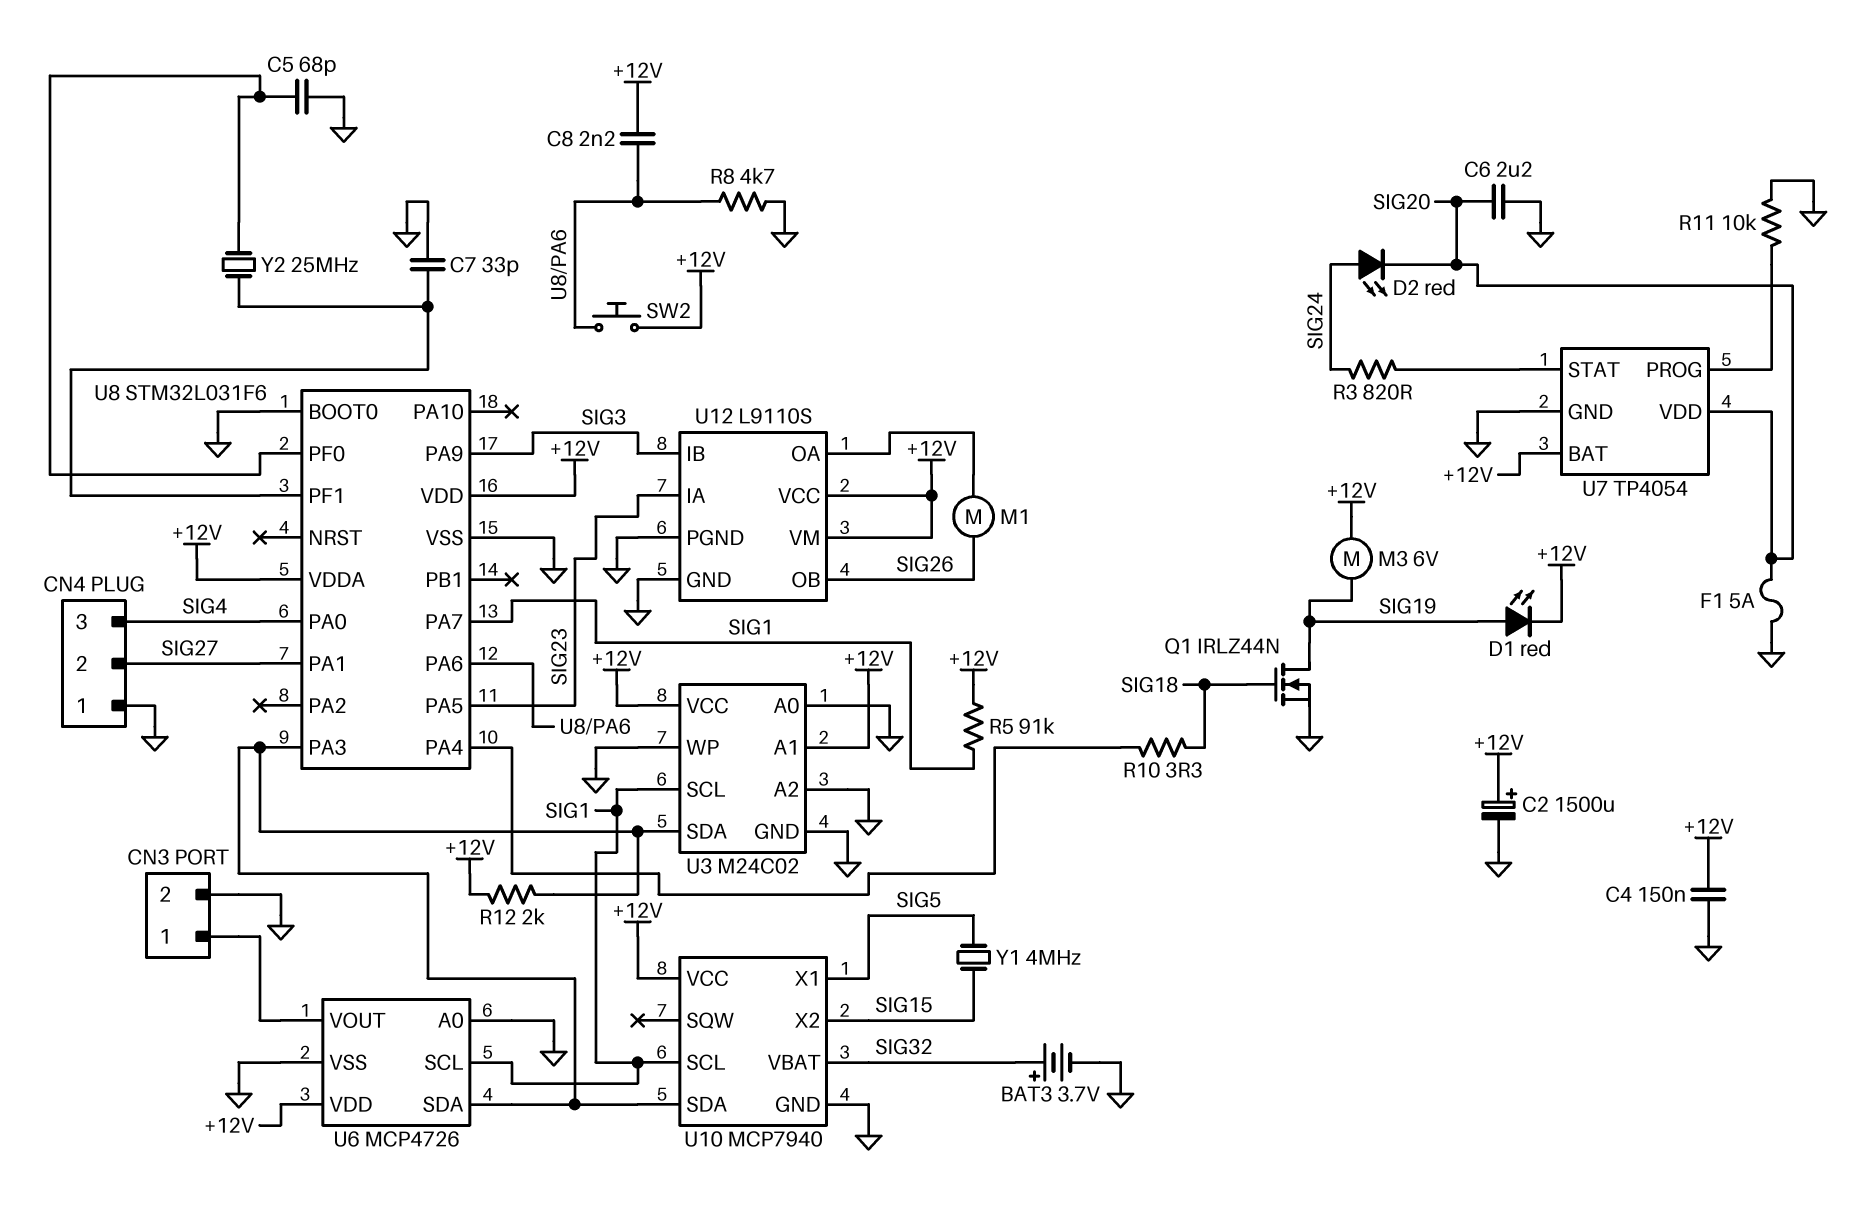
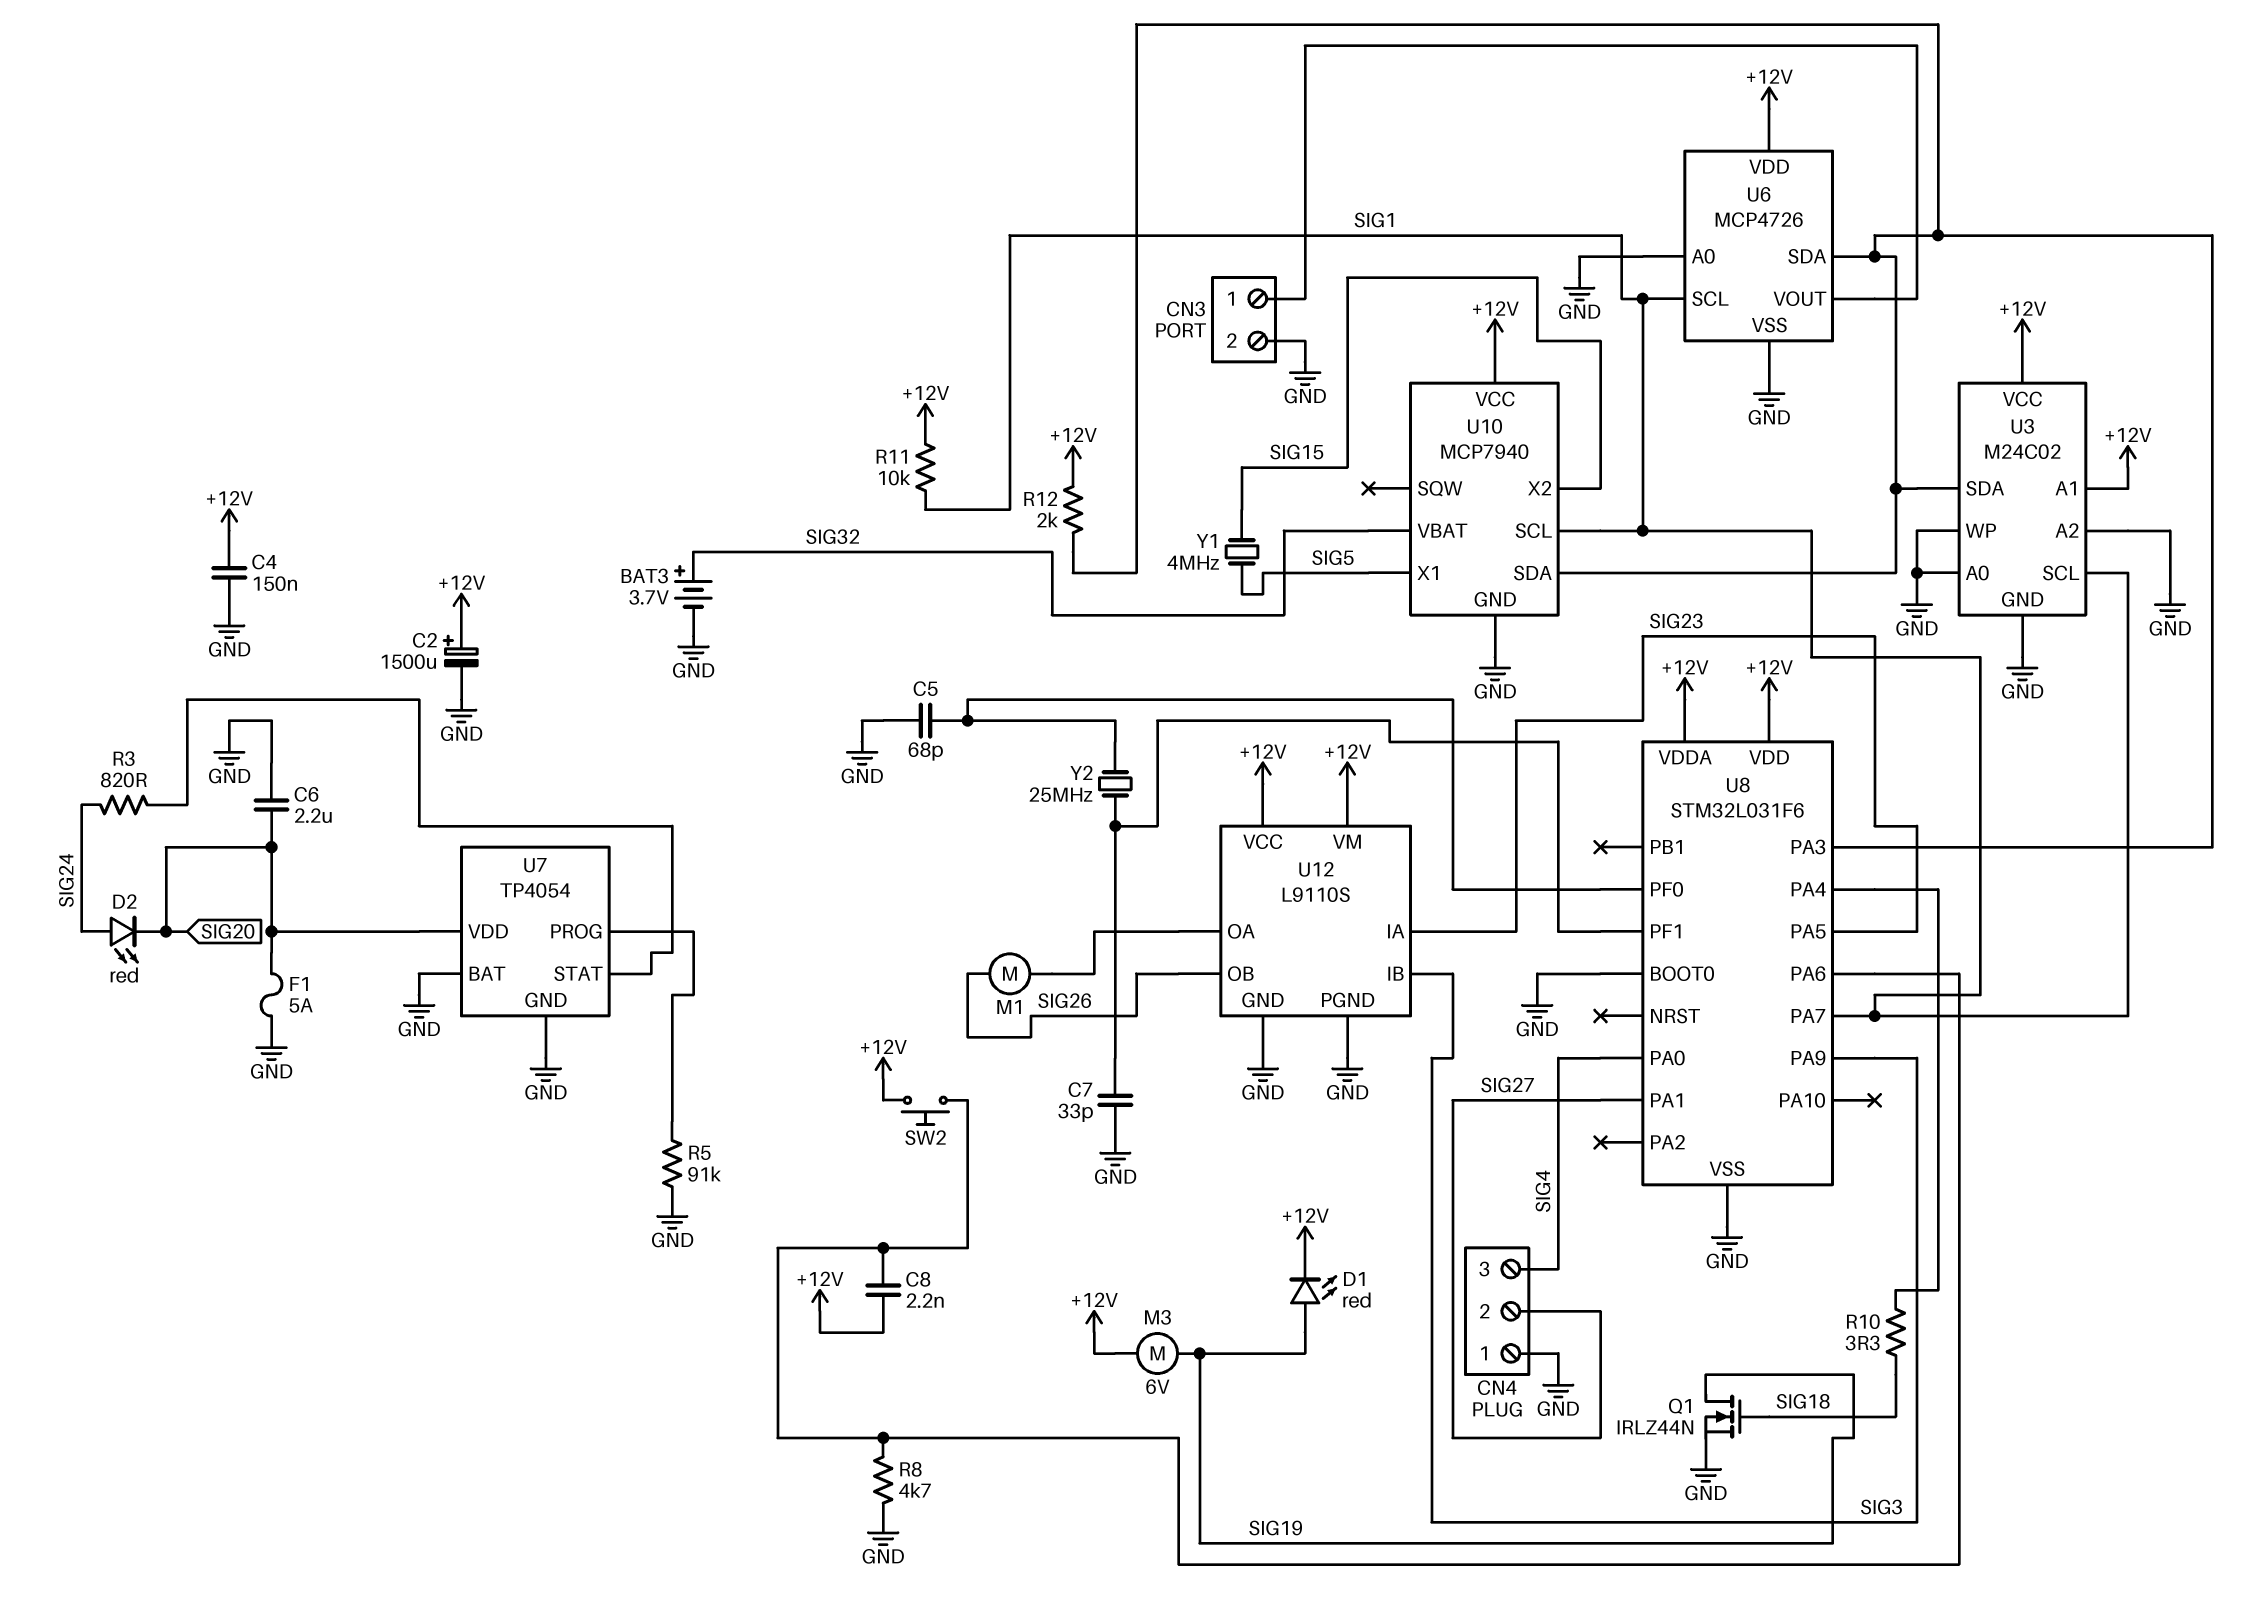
R5: 91k (+12V, SIG1) -> 91k (GND, U7/PROG)
R11: 10k (GND, U7/PROG) -> 10k (+12V, SIG1)
U7 pin BAT: +12V -> GND

